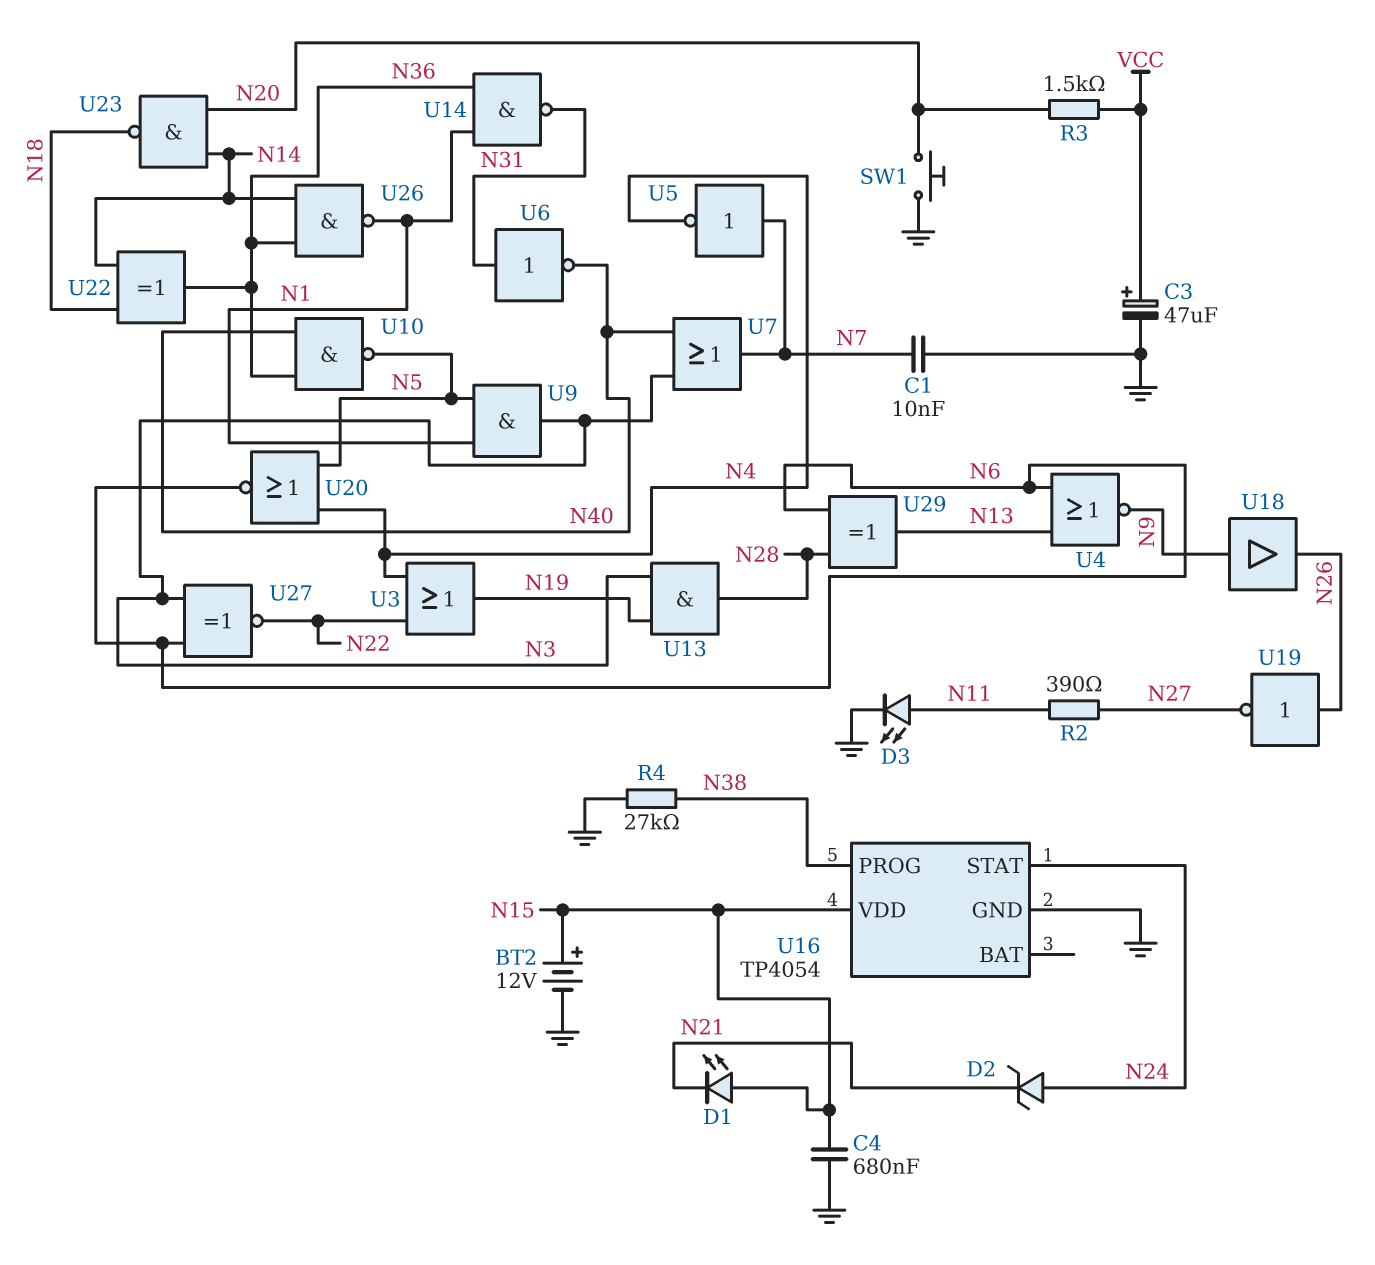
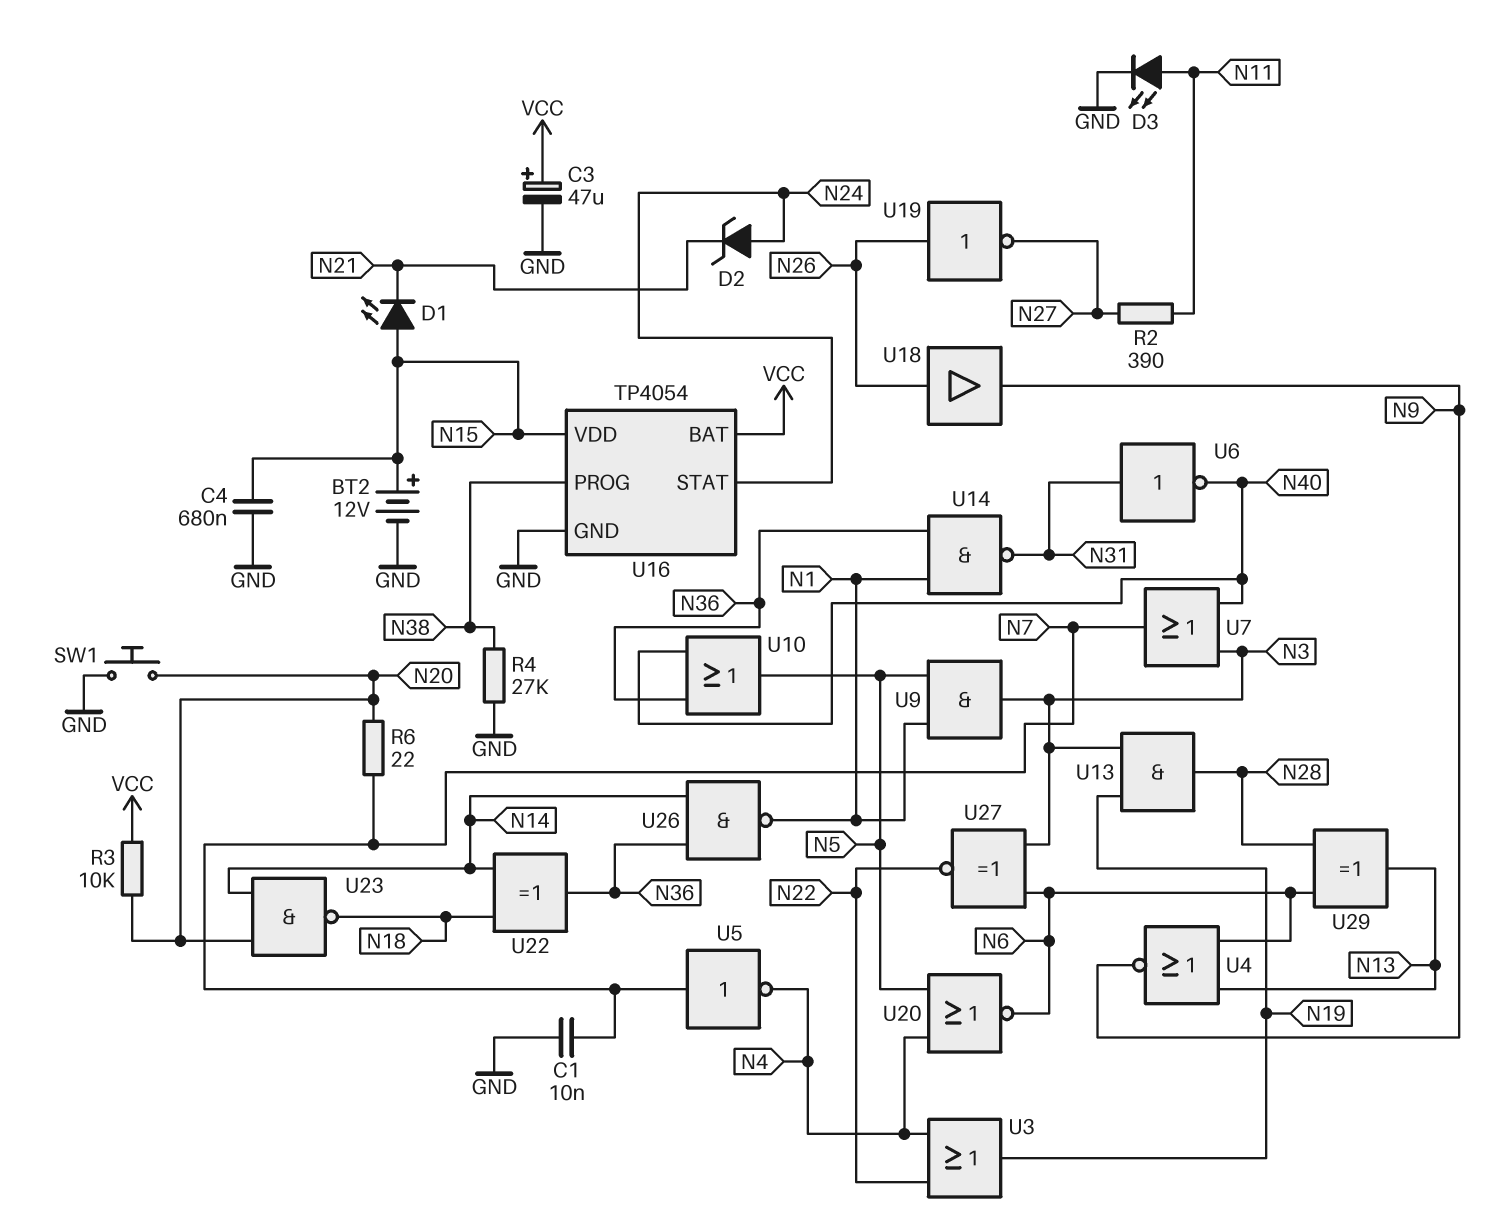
R3: 1.5k (N20, VCC) -> 10k (N20, VCC)
R6: none -> 22 (N7, N20)
U10: NAND (in N36, in N40, out N5) -> OR (in N36, in N40, out N5)
U16 pin BAT: none -> VCC
U18: buffer (in N9, out N26) -> buffer (in N26, out N9)

